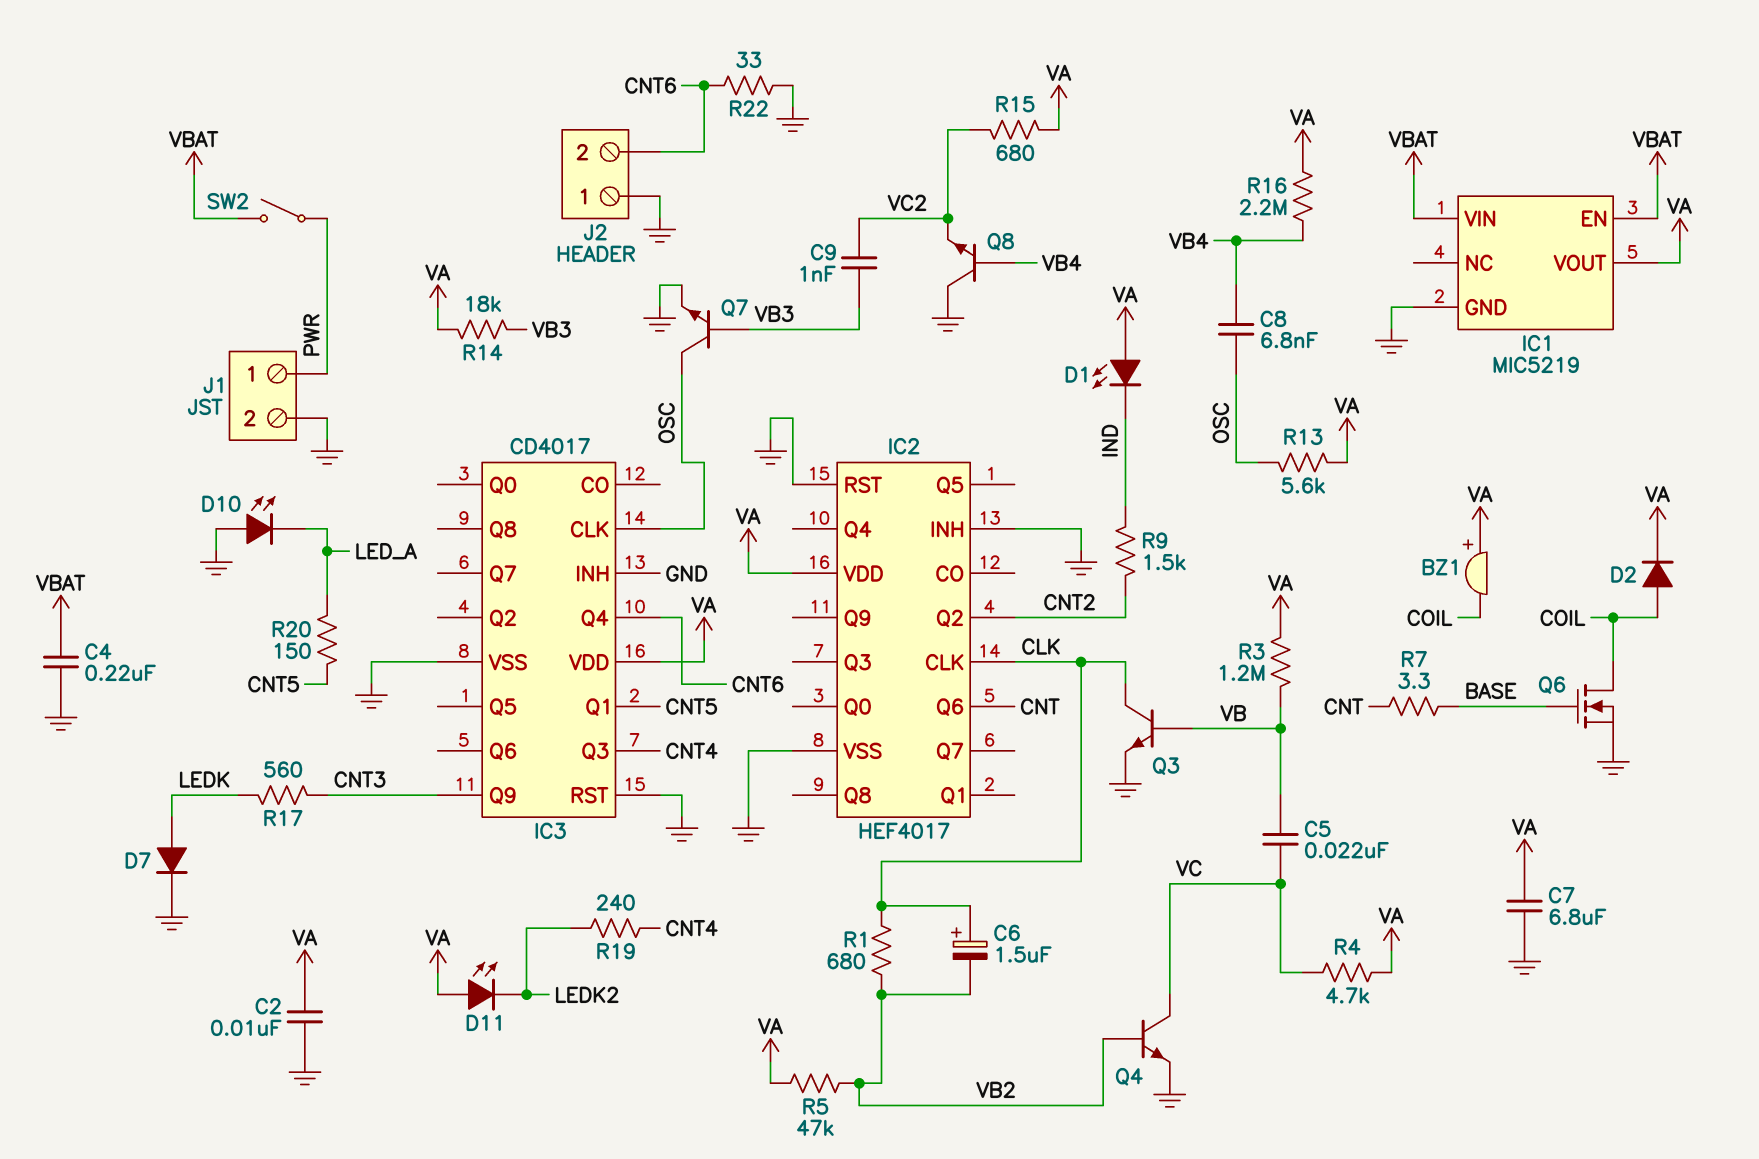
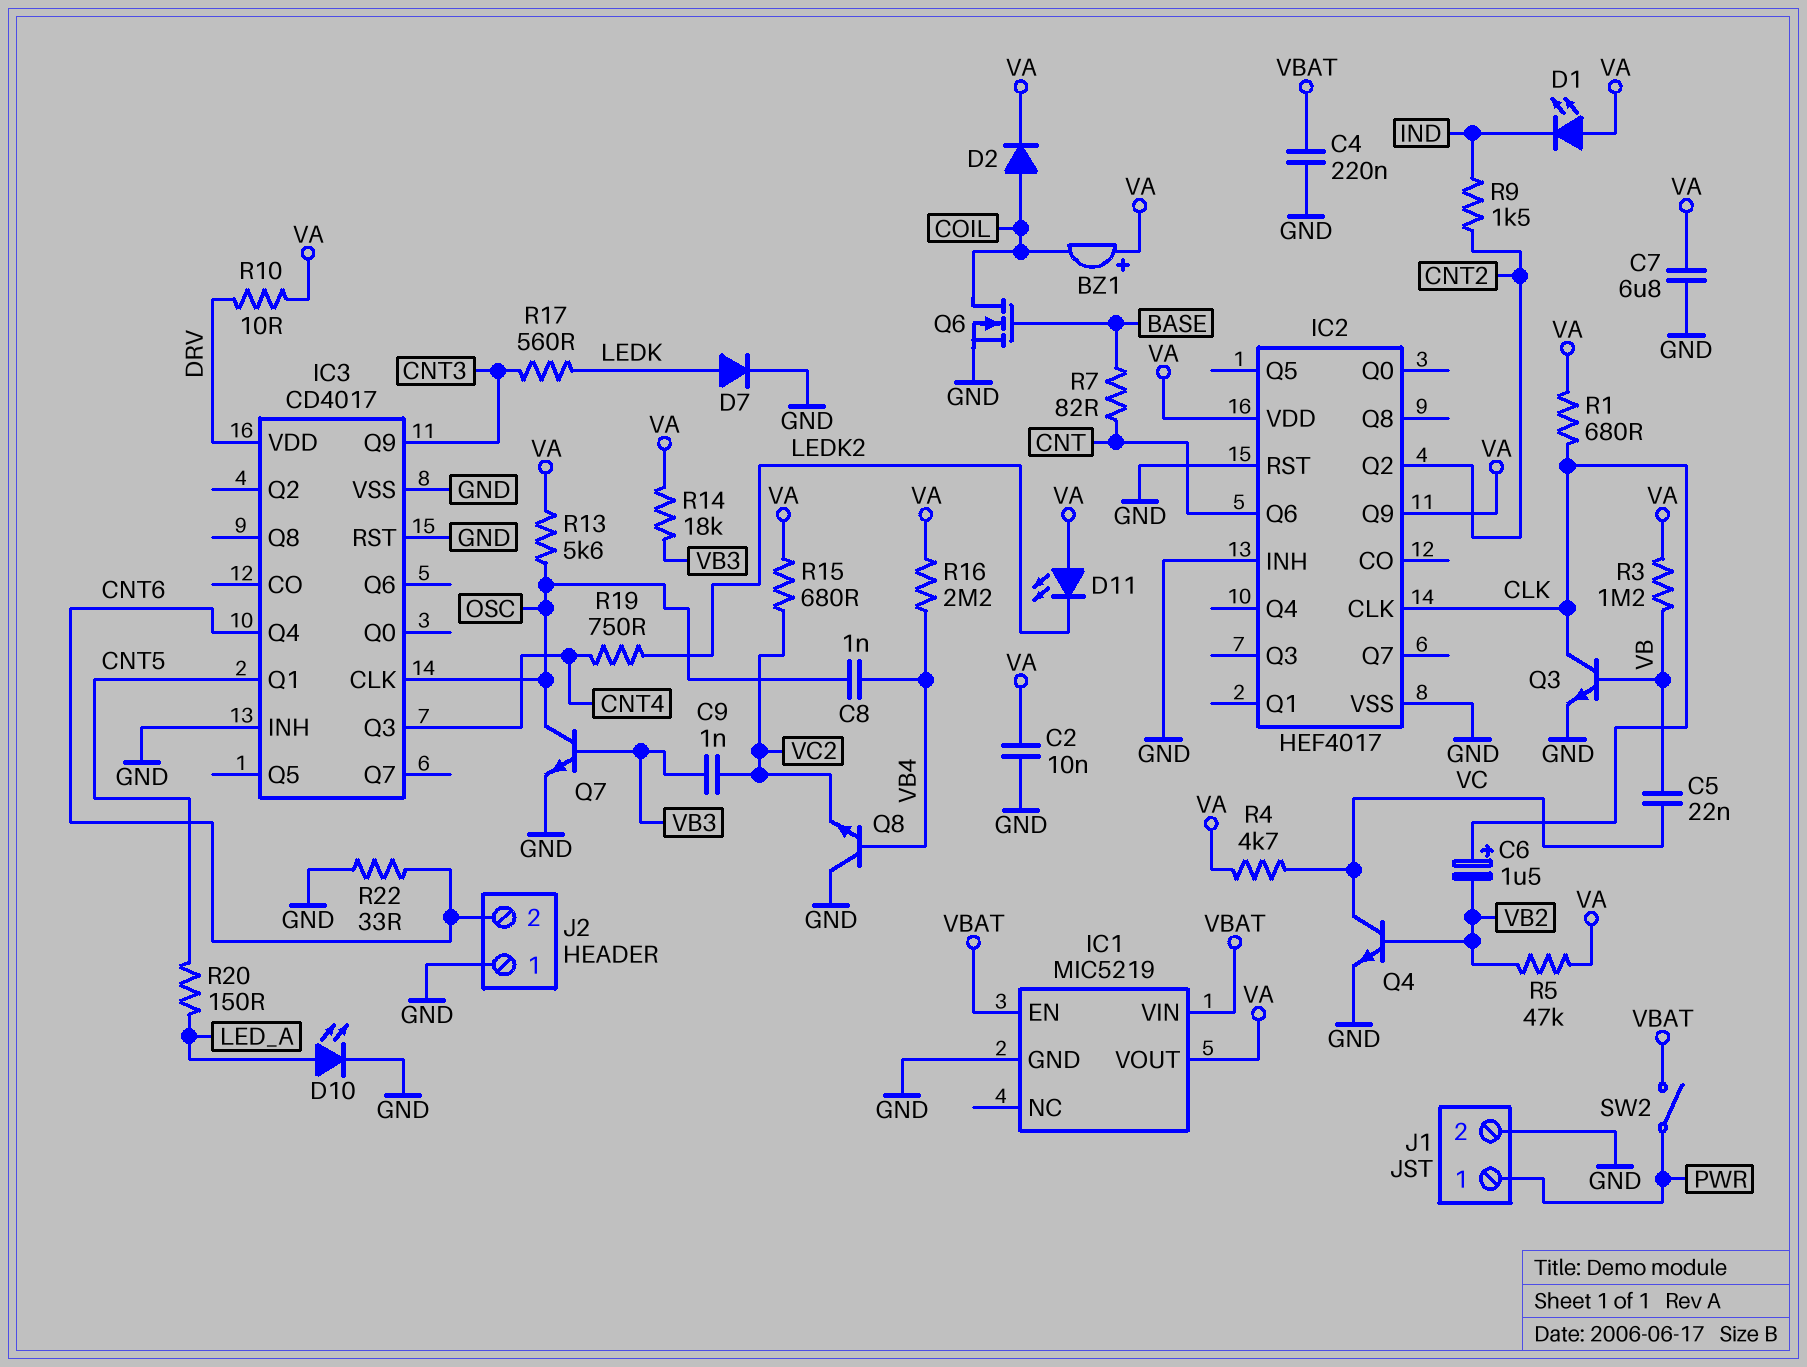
C8: 6.8nF (OSC, VB4) -> 1nF (OSC, VB4)
D10: LED (A GND, K LED_A) -> LED (A LED_A, K GND)
IC2 pin Q9: none -> VA
IC3 pin VDD: VA -> DRV
R1: 680 (CLK, VB2) -> 680 (CLK, VA)
R7: 3.3 (BASE, CNT) -> 82 (BASE, CNT)
R10: none -> 10 (DRV, VA)
R19: 240 (CNT4, LEDK2) -> 750 (CNT4, LEDK2)

